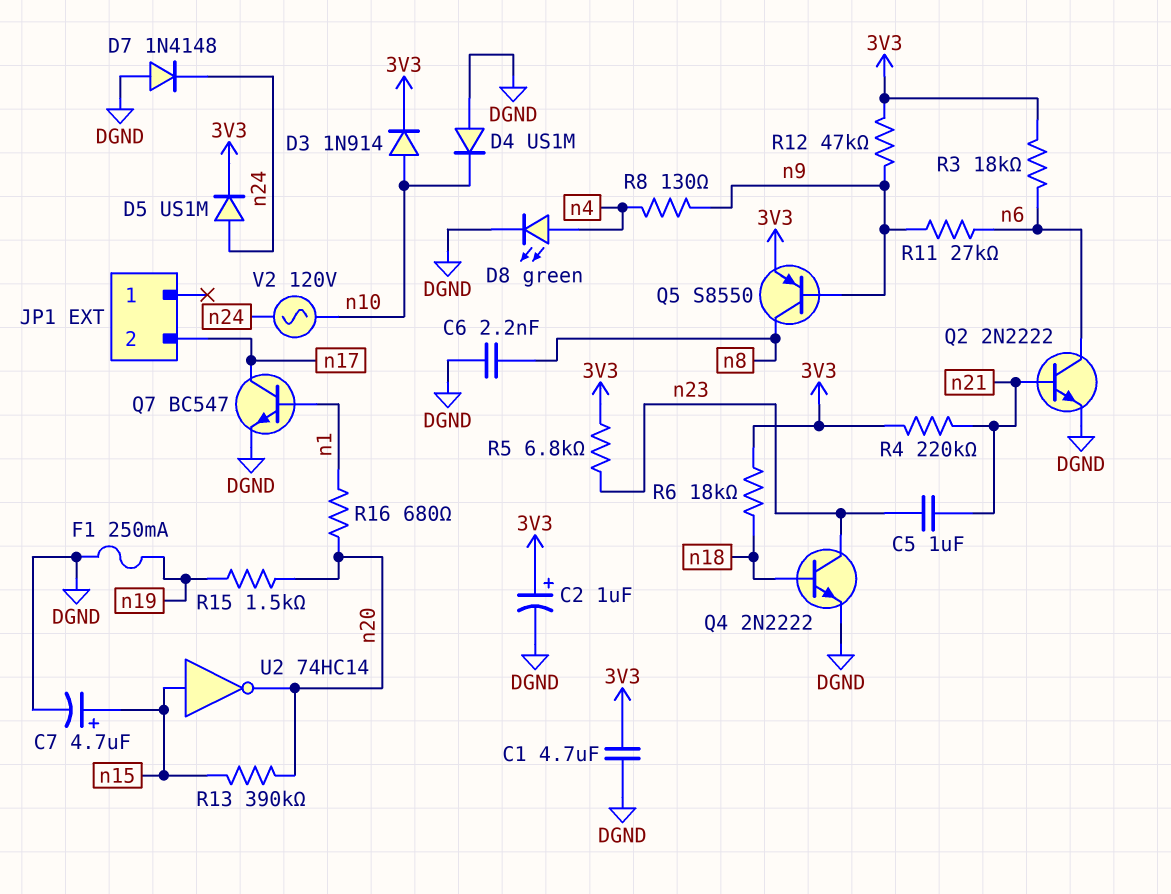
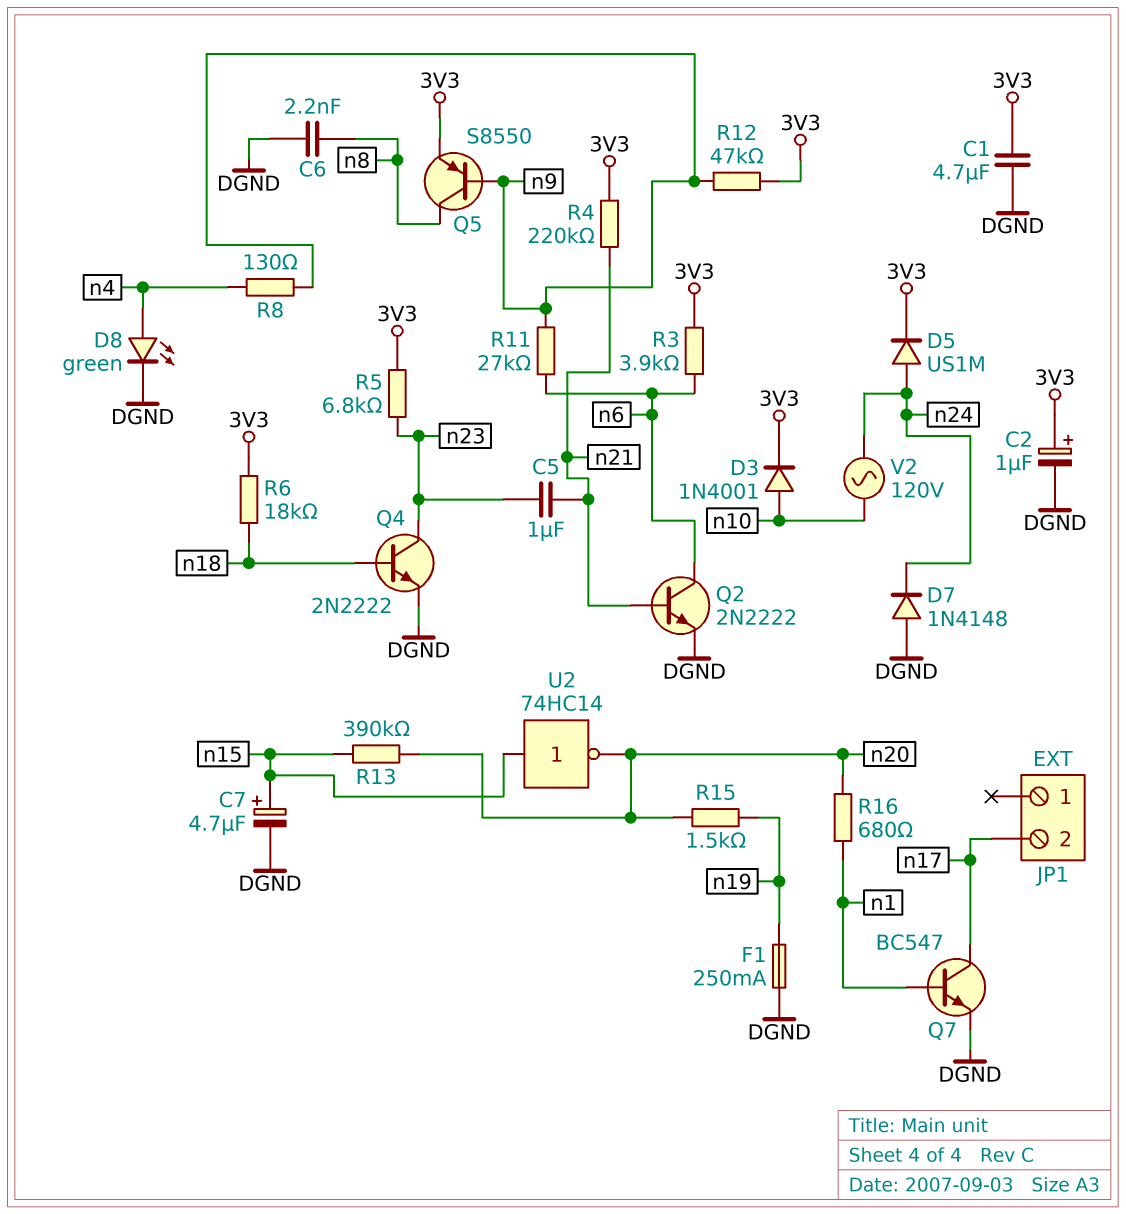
D3: diode 1N914 (A n10, K 3V3) -> diode 1N4001 (A n10, K 3V3)
D4: diode US1M (A DGND, K n10) -> none
R3: 18k (3V3, n6) -> 3.9k (3V3, n6)

